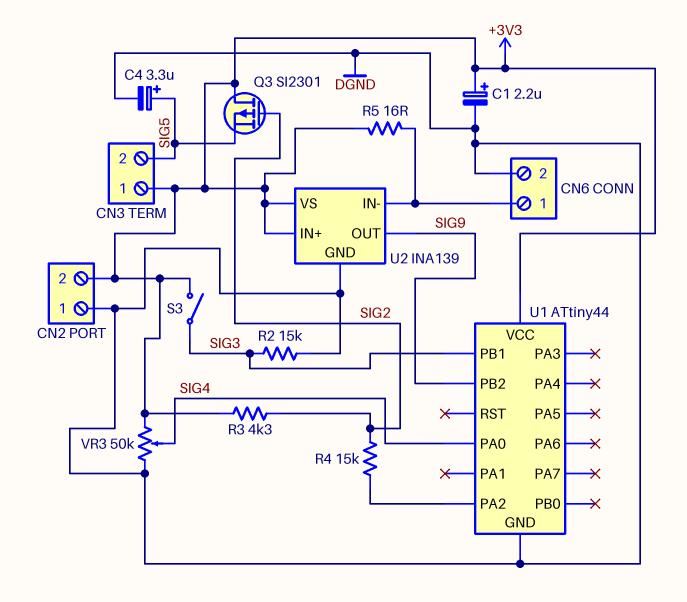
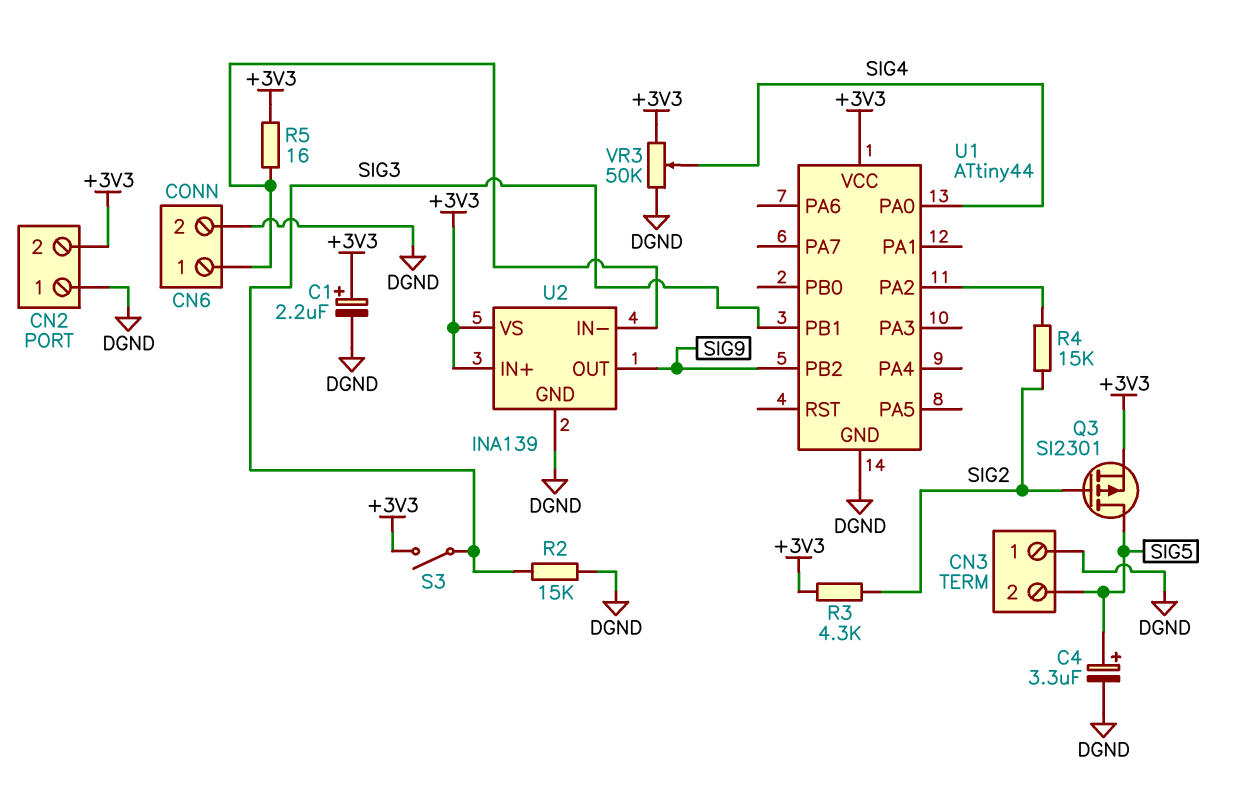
CN3 pin 1: +3V3 -> DGND
Q3: PMOS SI2301 (G SIG2, D +3V3, S SIG5) -> PMOS SI2301 (G SIG2, D SIG5, S +3V3)

